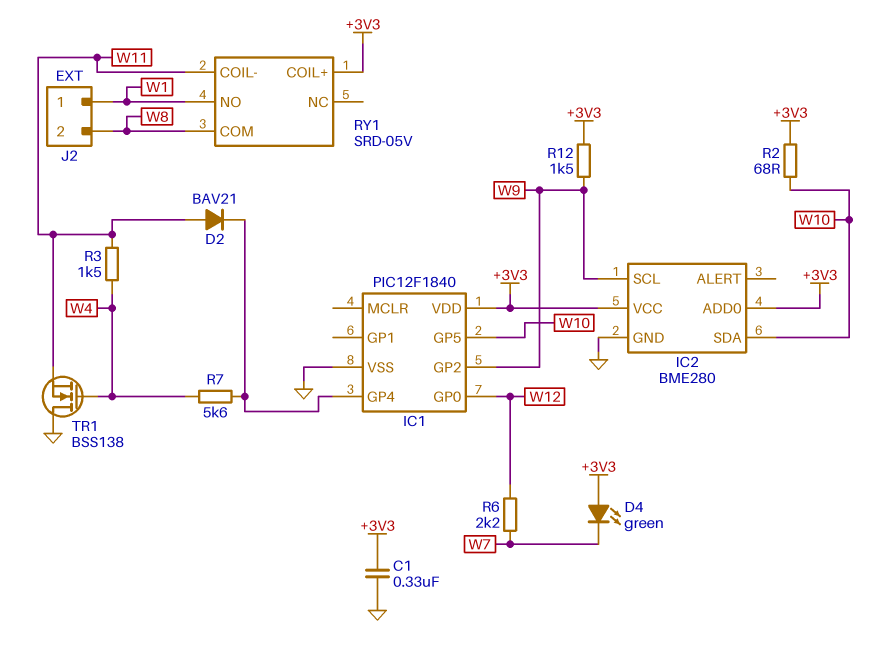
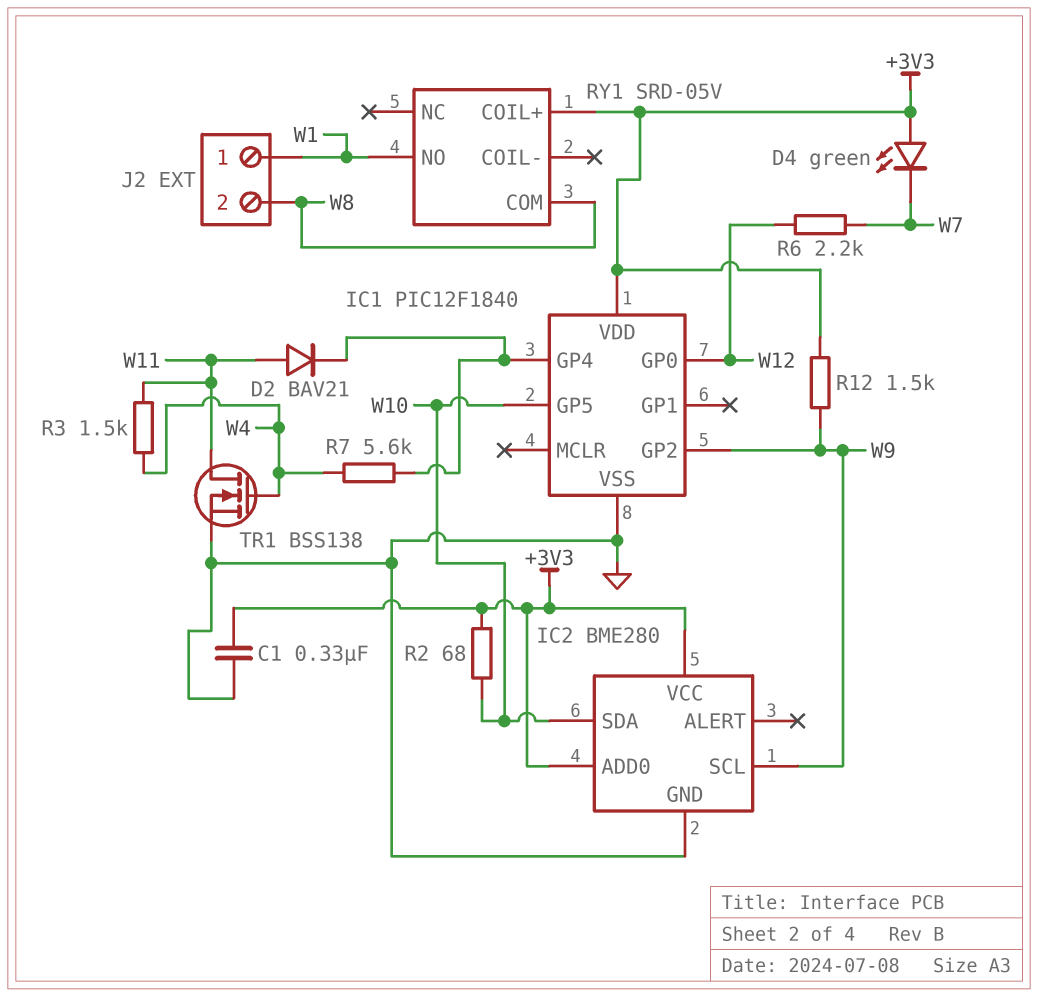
RY1 pin COIL-: W11 -> none
TR1: NMOS BSS138 (G W4, D GND, S W11) -> NMOS BSS138 (G W4, D W11, S GND)

